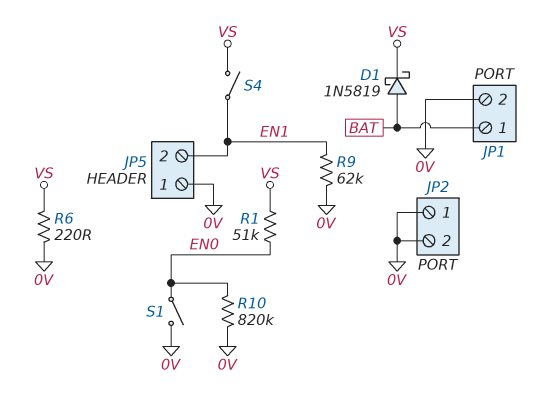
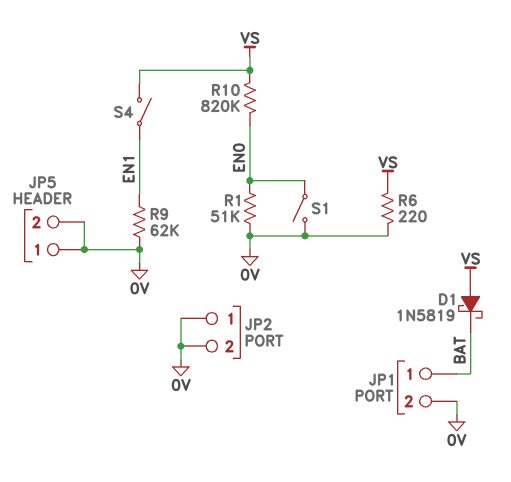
D1: schottky 1N5819 (A BAT, K VS) -> schottky 1N5819 (A VS, K BAT)
JP5 pin 2: EN1 -> 0V
R1: 51k (EN0, VS) -> 51k (0V, EN0)
R10: 820k (0V, EN0) -> 820k (EN0, VS)

